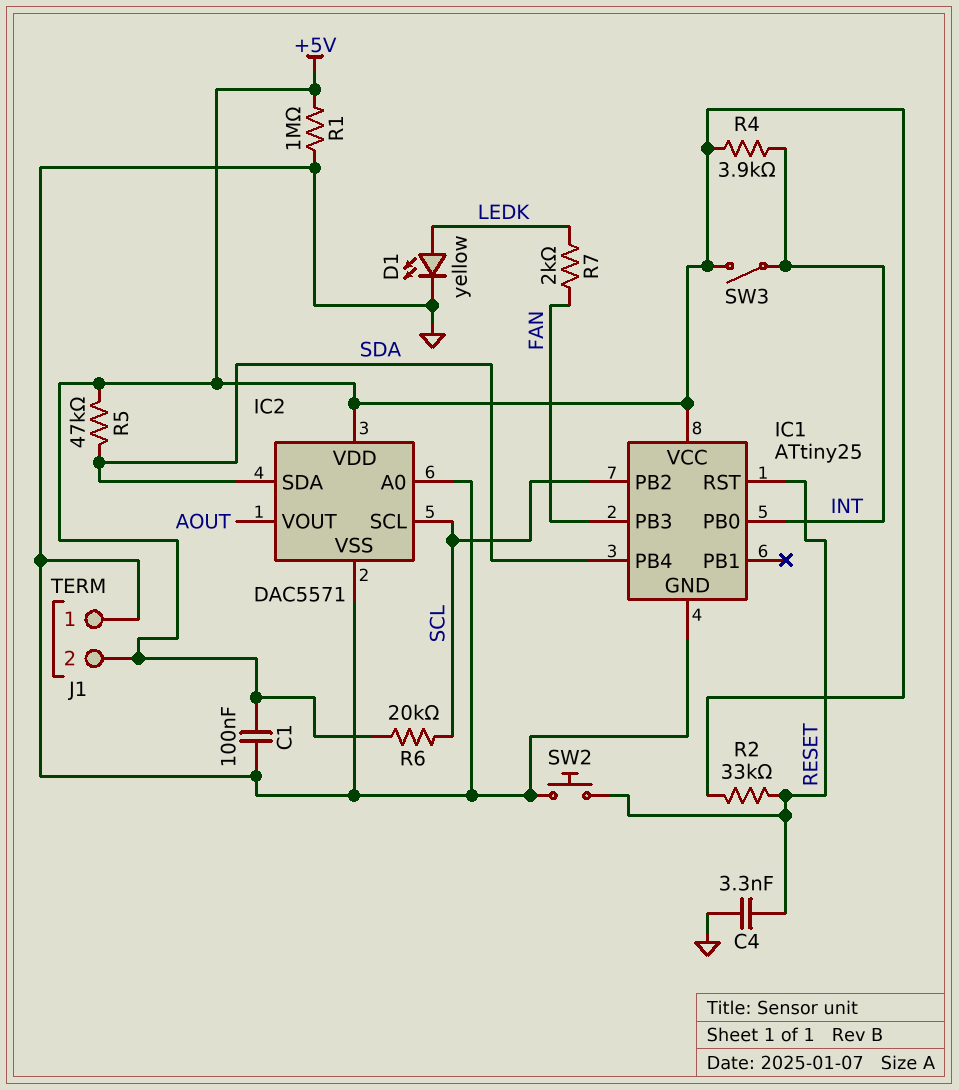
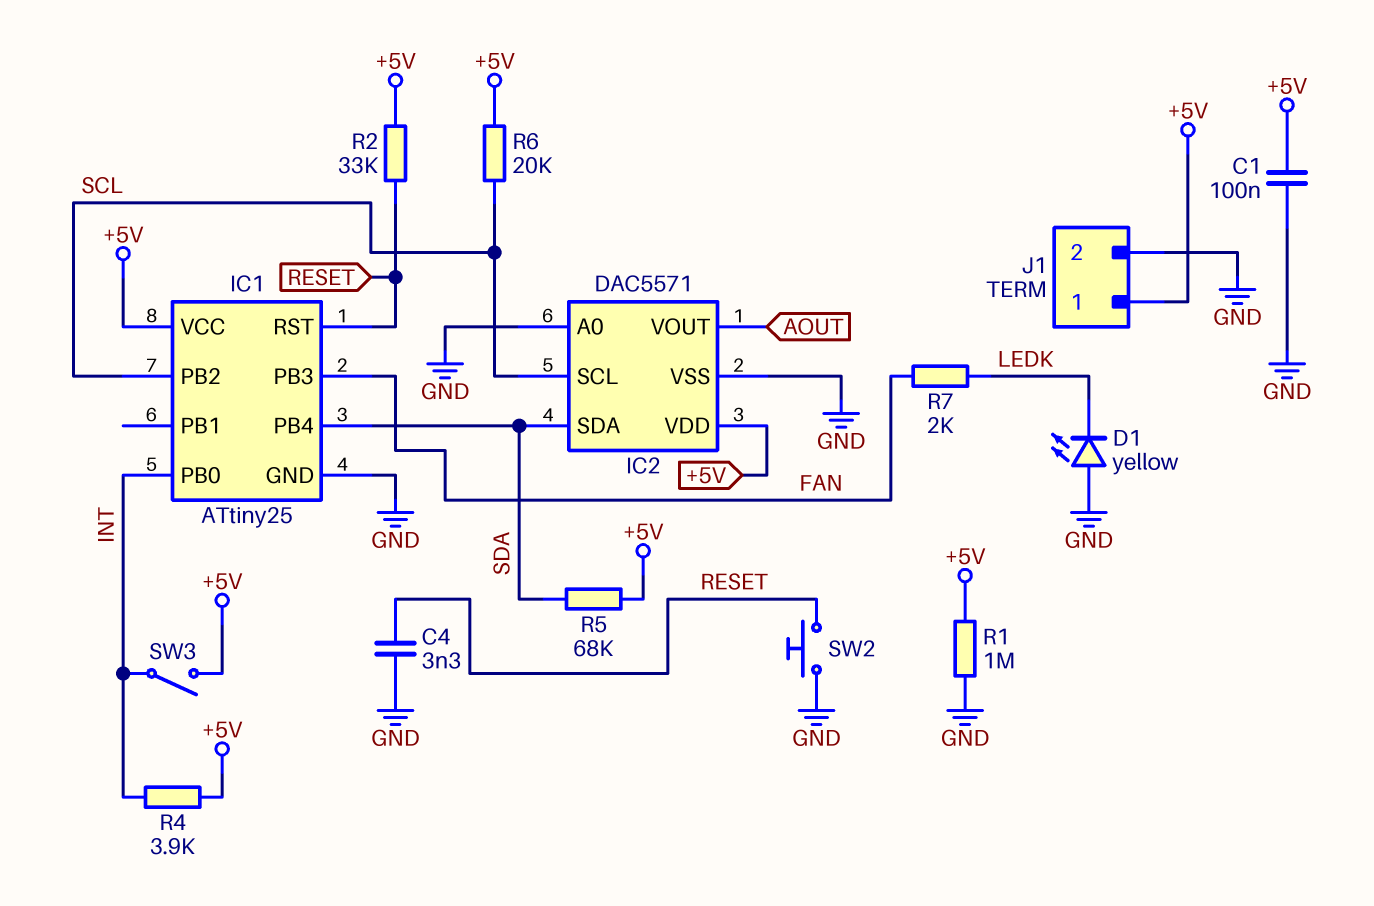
D1: LED yellow (A LEDK, K GND) -> LED yellow (A GND, K LEDK)
J1 pin 1: GND -> +5V
J1 pin 2: +5V -> GND
R5: 47k (+5V, SDA) -> 68k (+5V, SDA)

